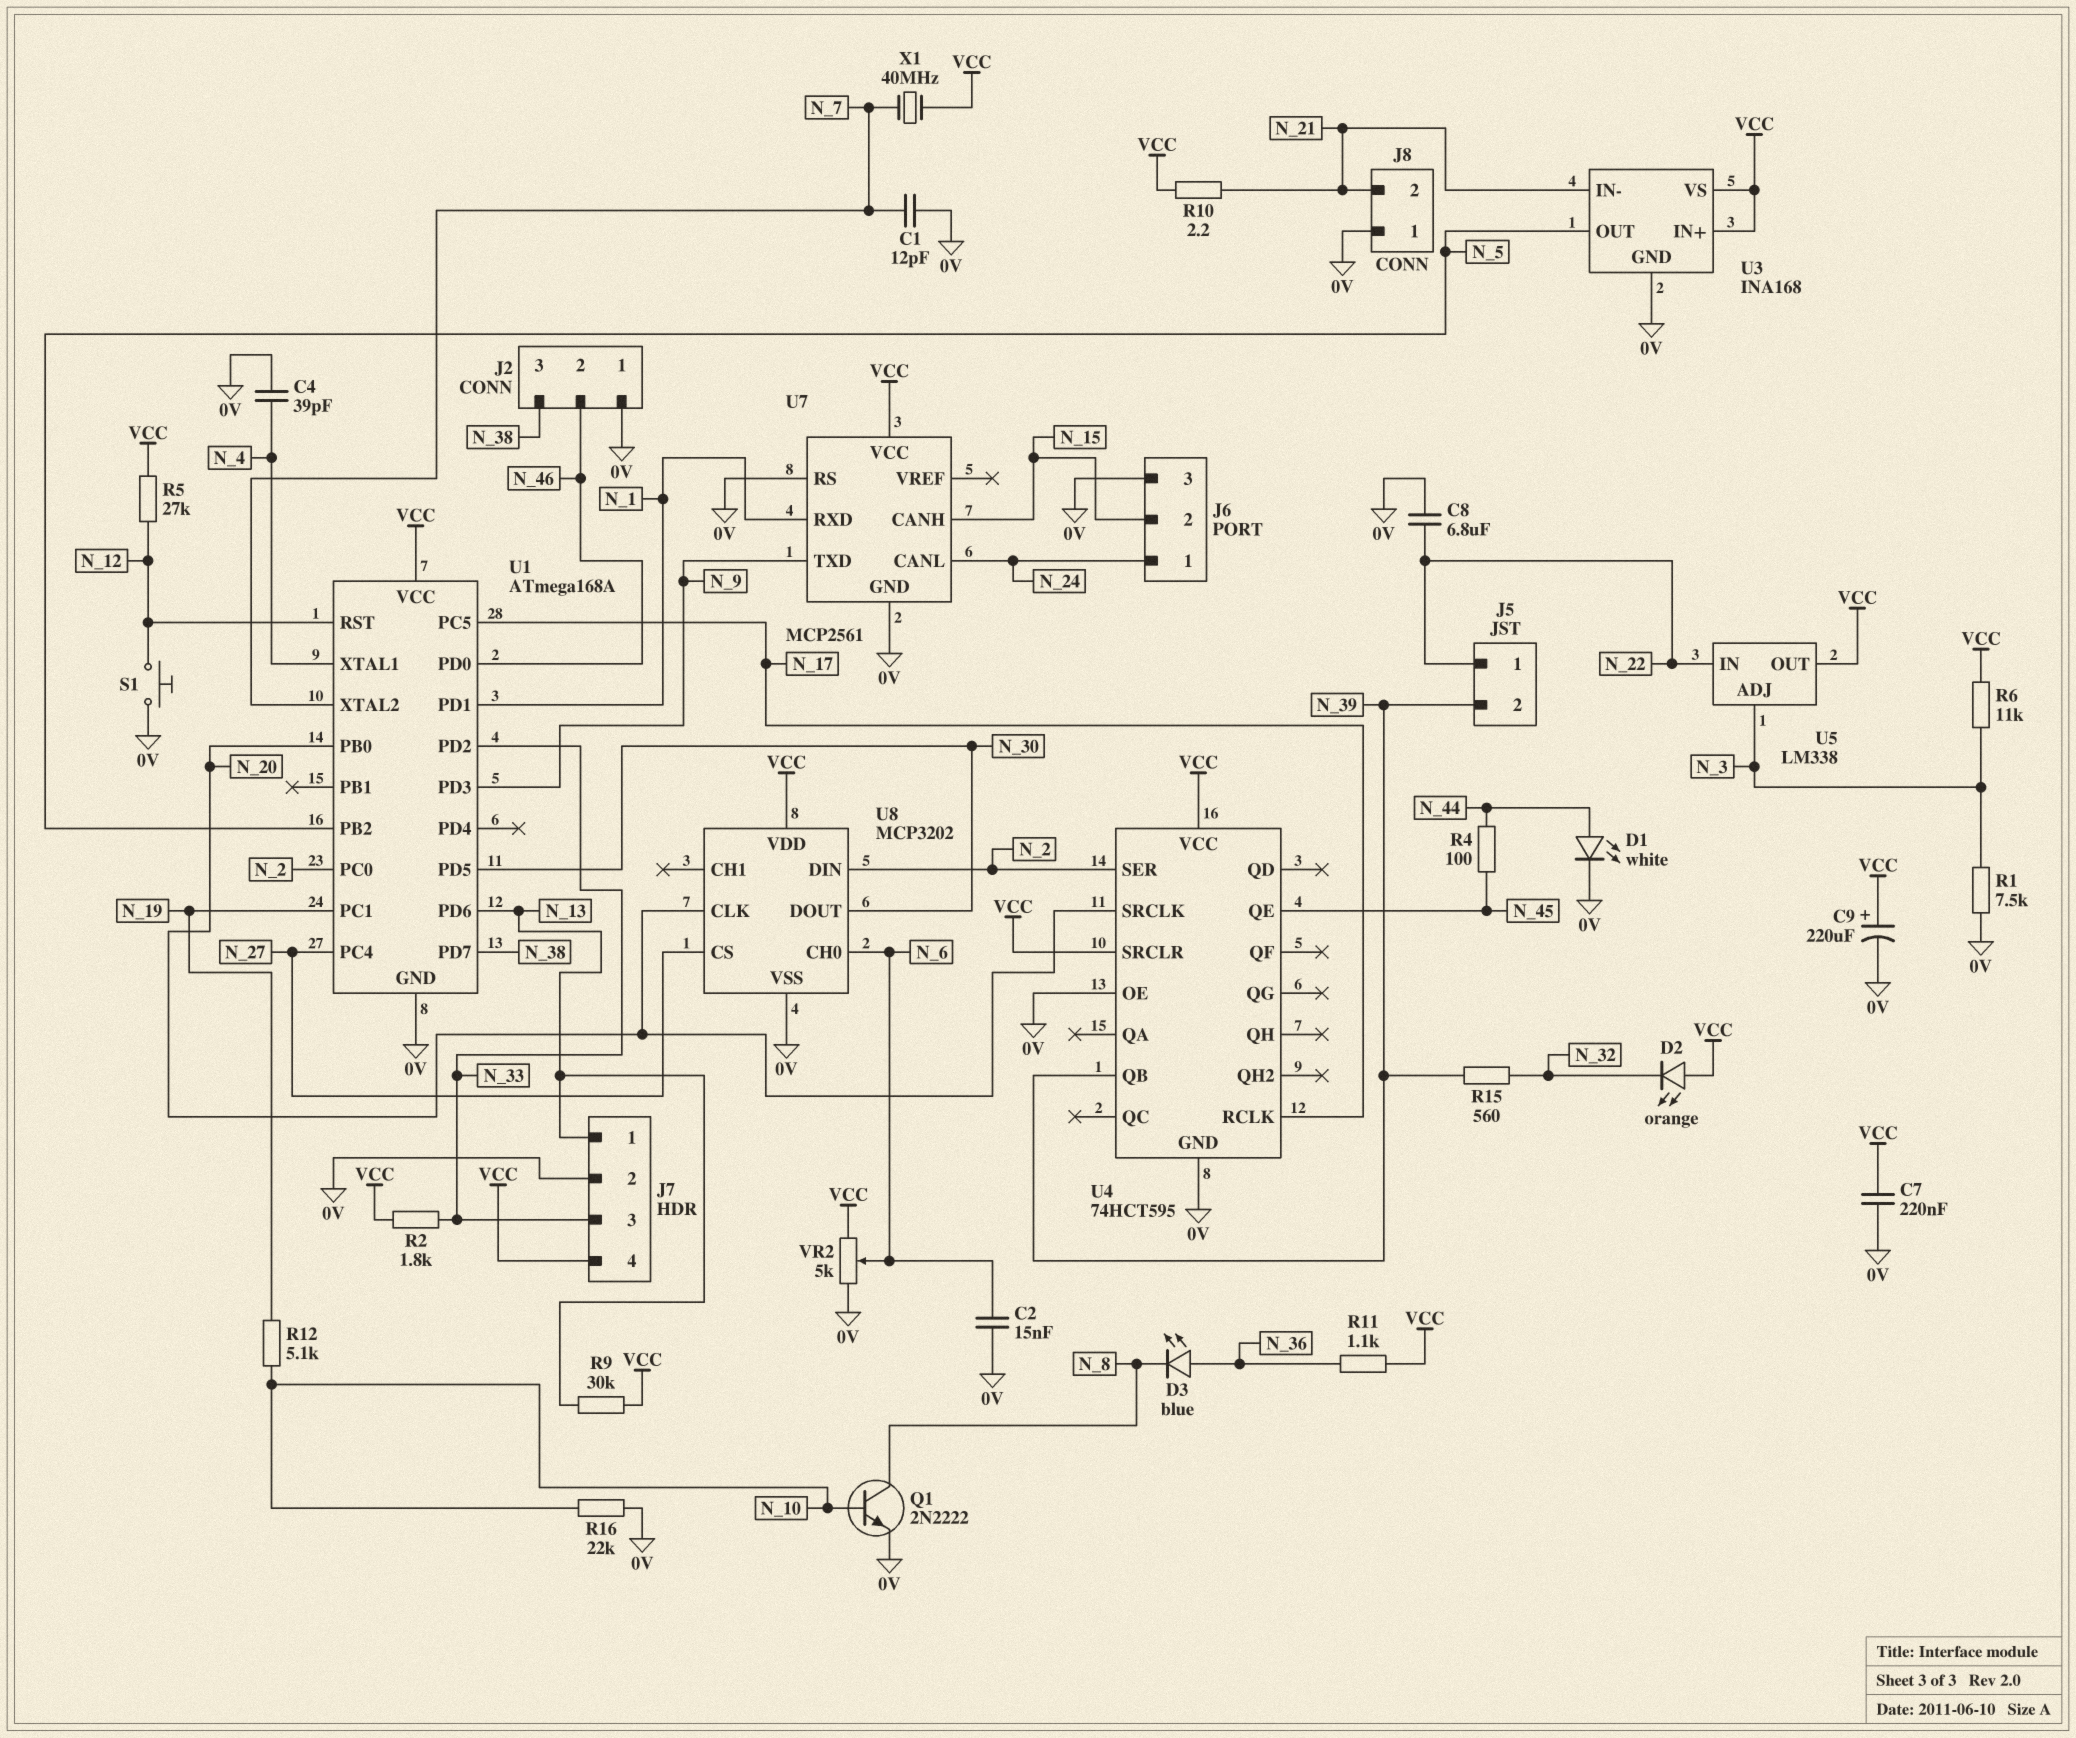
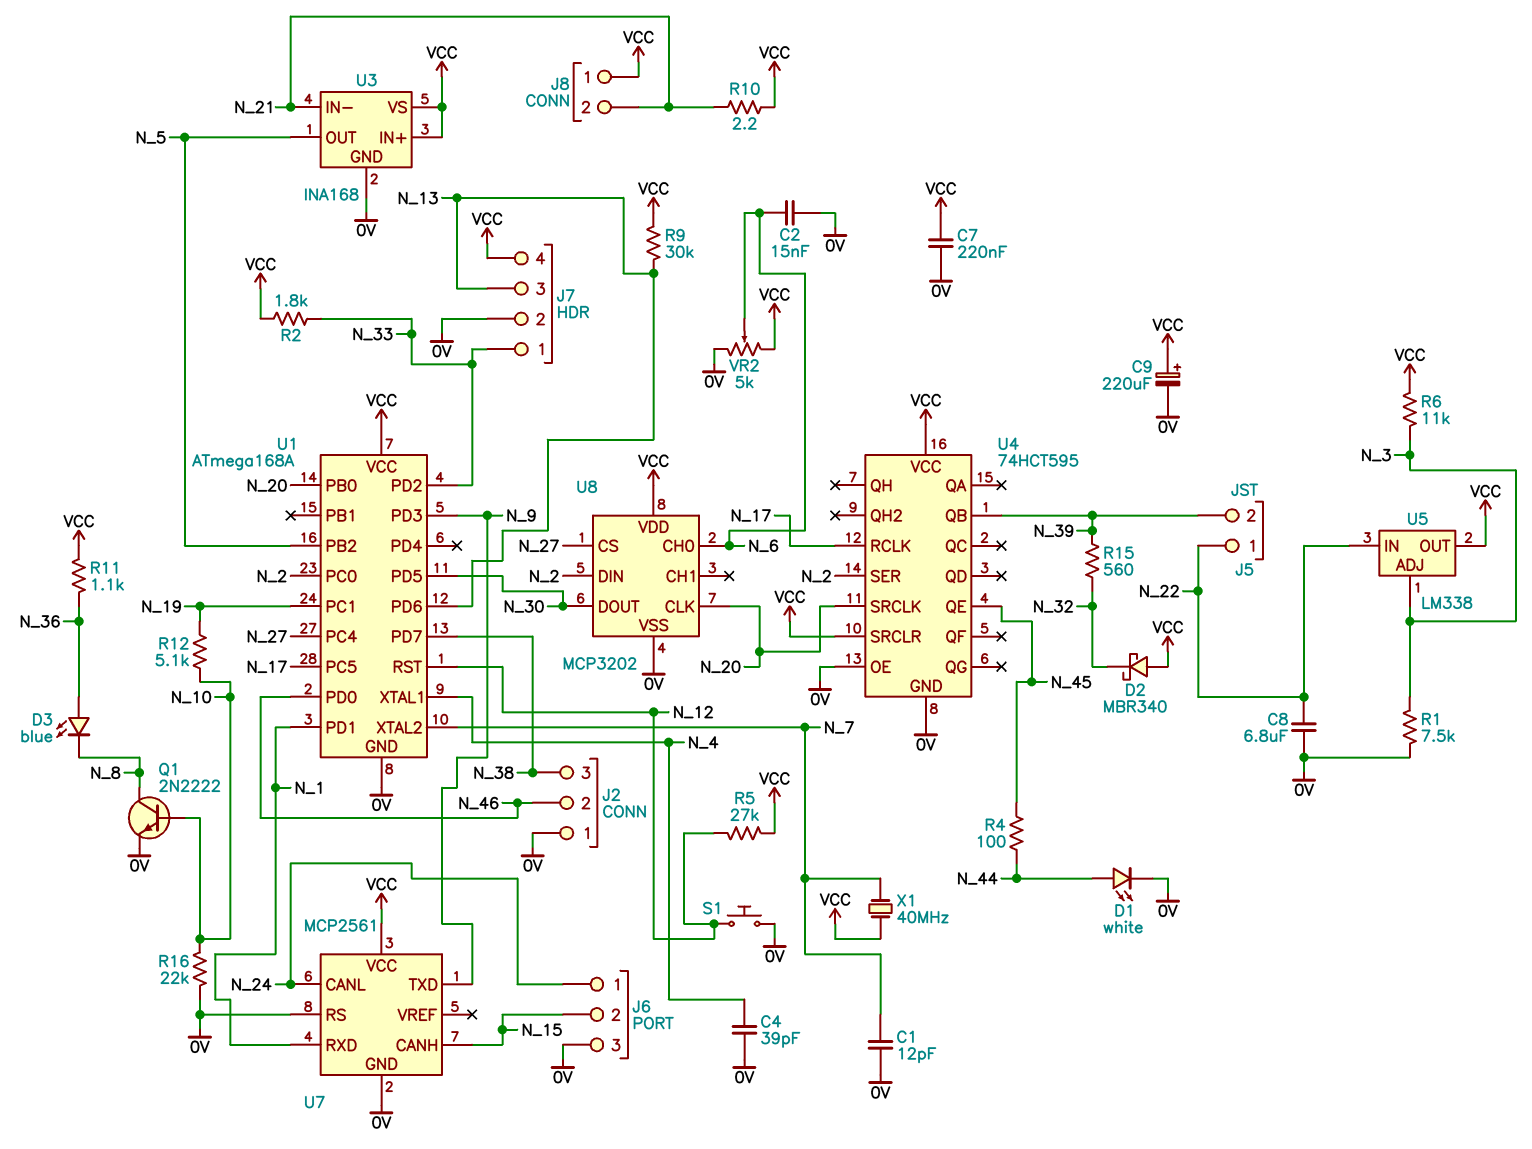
D2: LED orange (A VCC, K N_32) -> schottky MBR340 (A VCC, K N_32)
J7 pin 1: N_13 -> N_33
J7 pin 3: N_33 -> N_13
J8 pin 1: 0V -> VCC

